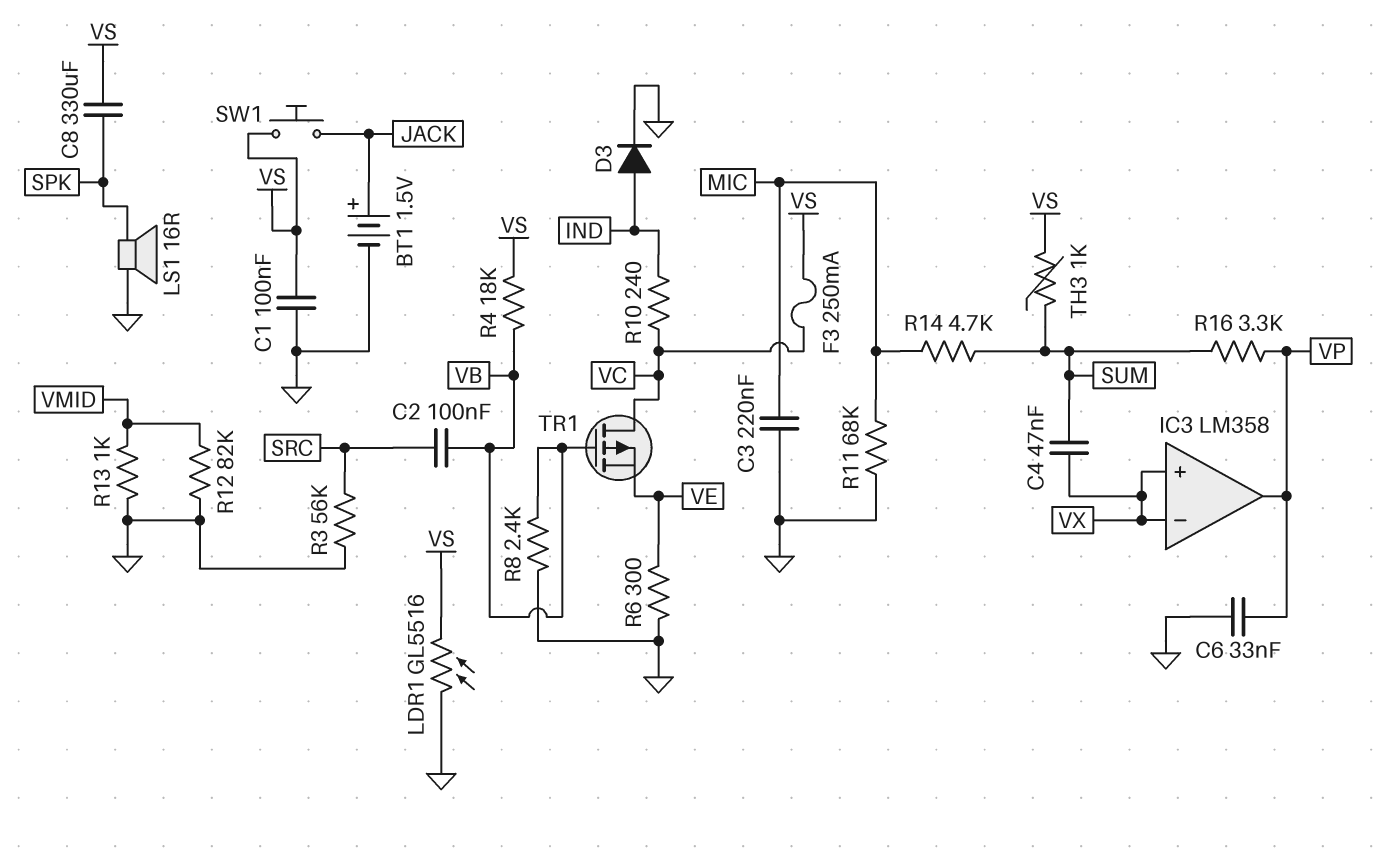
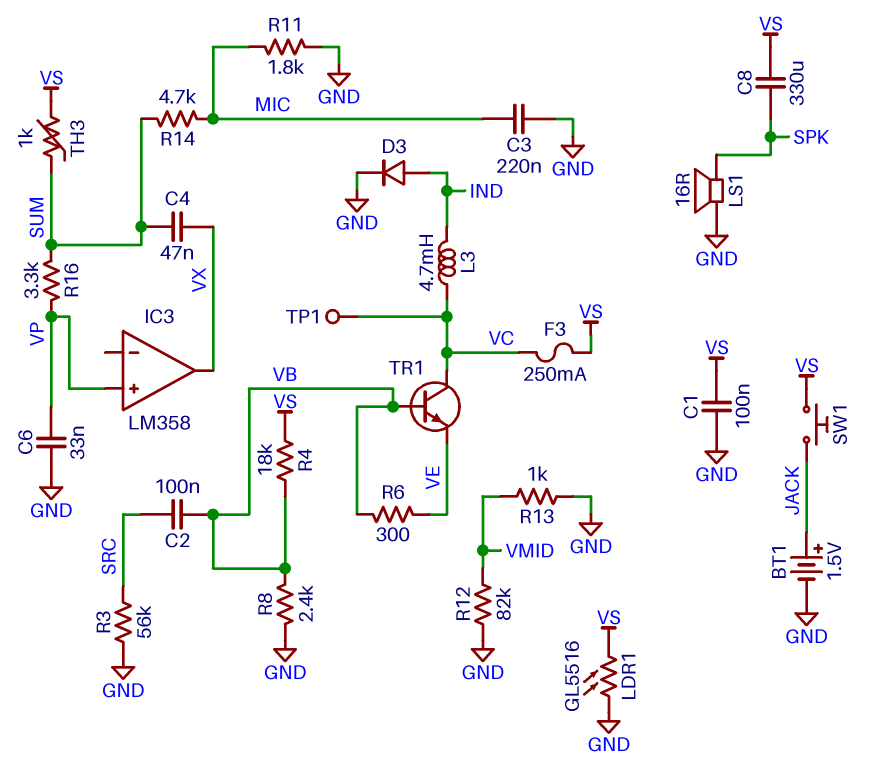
IC3 pin in+: VX -> VP
IC3 pin in-: VX -> none
IC3 pin out: VP -> VX
L3: none -> 4.7mH (IND, VC)
R6: 300 (GND, VE) -> 300 (VB, VE)
R10: 240 (IND, VC) -> none
R11: 68k (GND, MIC) -> 1.8k (GND, MIC)
TP1: none -> test point (VC)
TR1: PMOS (G VB, D VC, S VE) -> NPN (B VB, C VC, E VE)

